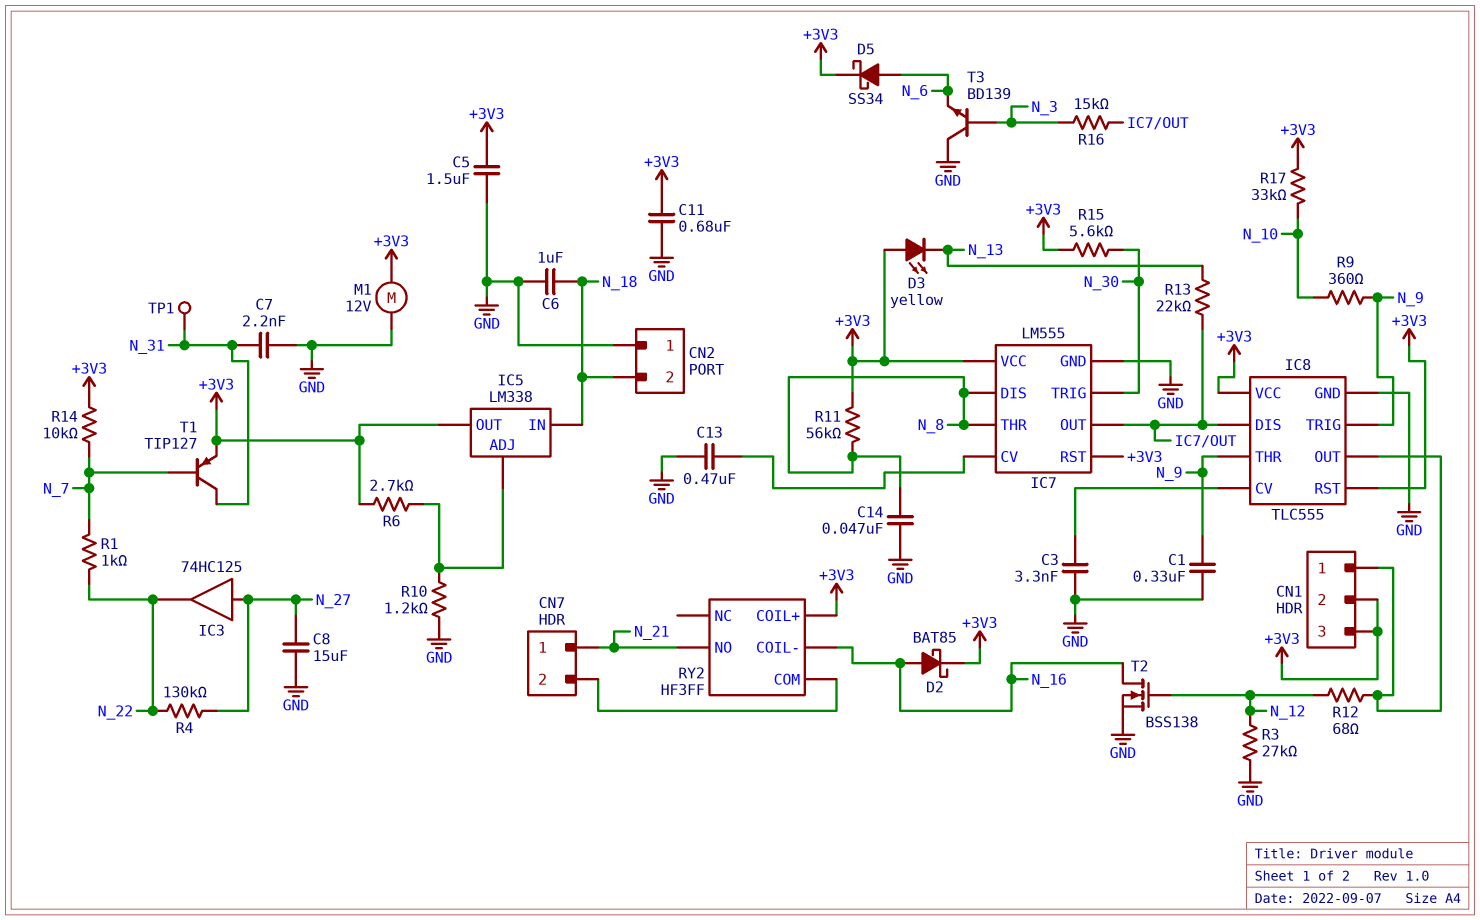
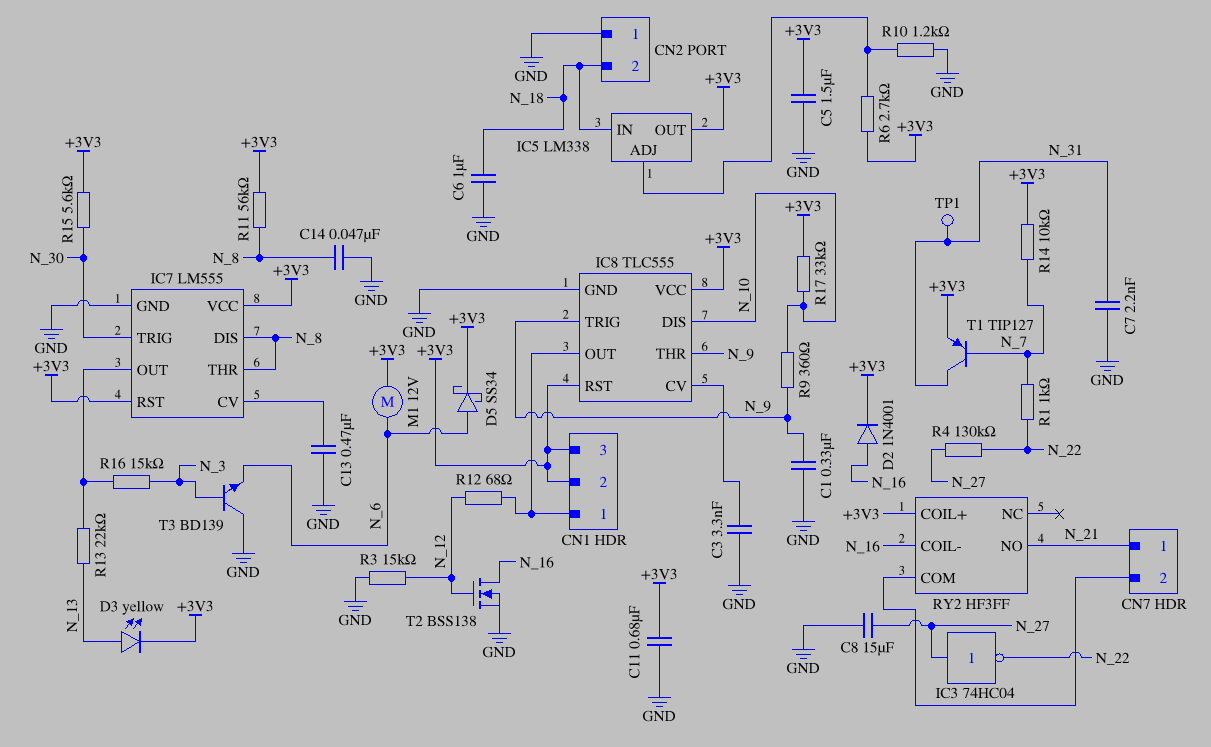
D2: schottky BAT85 (A N_16, K +3V3) -> diode 1N4001 (A N_16, K +3V3)
D3: LED yellow (A +3V3, K N_13) -> LED yellow (A N_13, K +3V3)
IC3: buffer 74HC125 (in N_27, out N_22) -> NOT 74HC04 (in N_27, out N_22)
IC8 pin DIS: IC7/OUT -> N_10
M1: motor 12V (+3V3, GND) -> motor 12V (+3V3, N_6)
R3: 27k (GND, N_12) -> 15k (GND, N_12)

